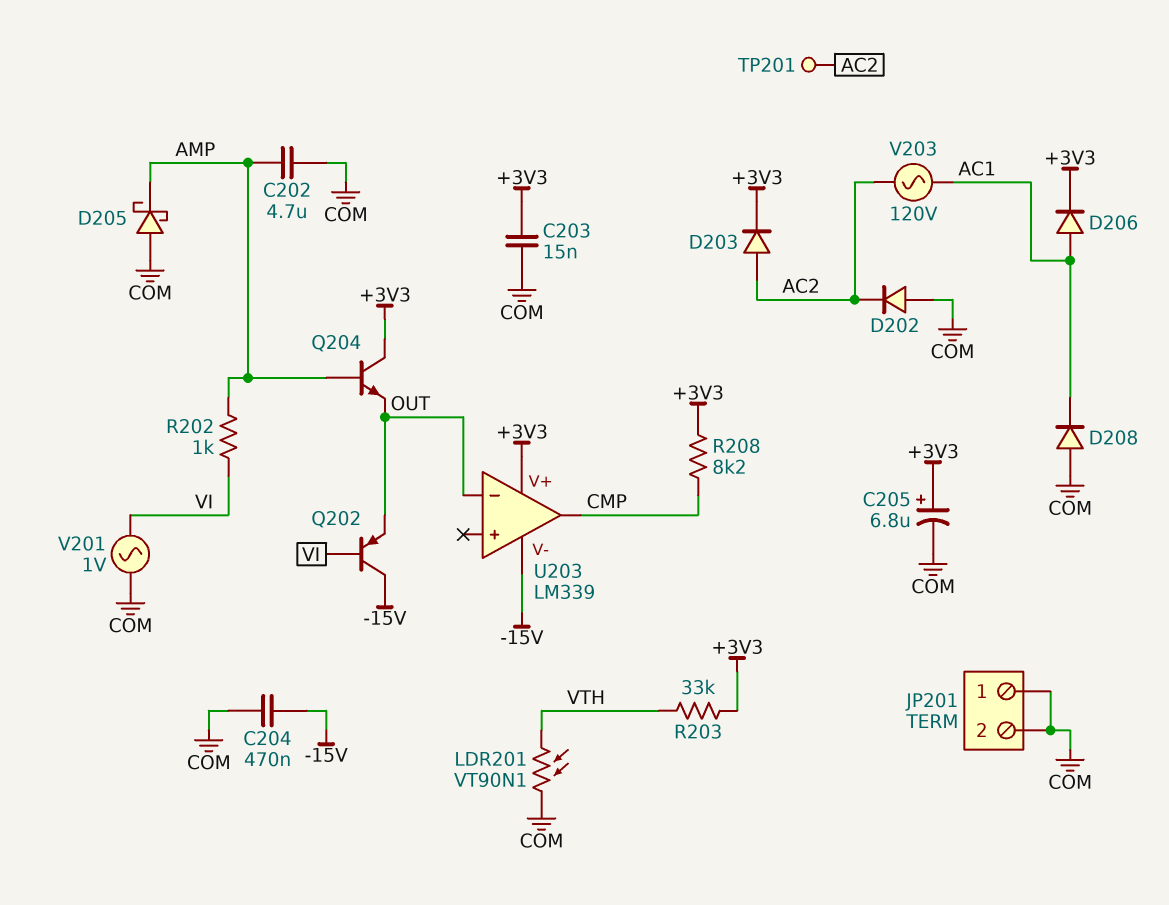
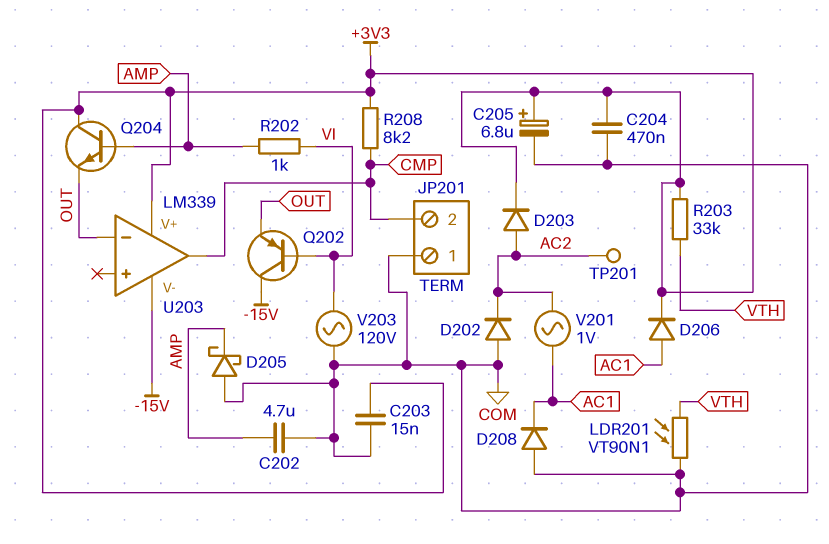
C204: 470nF (-15V, COM) -> 470nF (+3V3, COM)
JP201 pin 2: COM -> CMP
V201: AC 1V (COM, VI) -> AC 1V (AC1, AC2)
V203: AC 120V (AC1, AC2) -> AC 120V (COM, VI)

